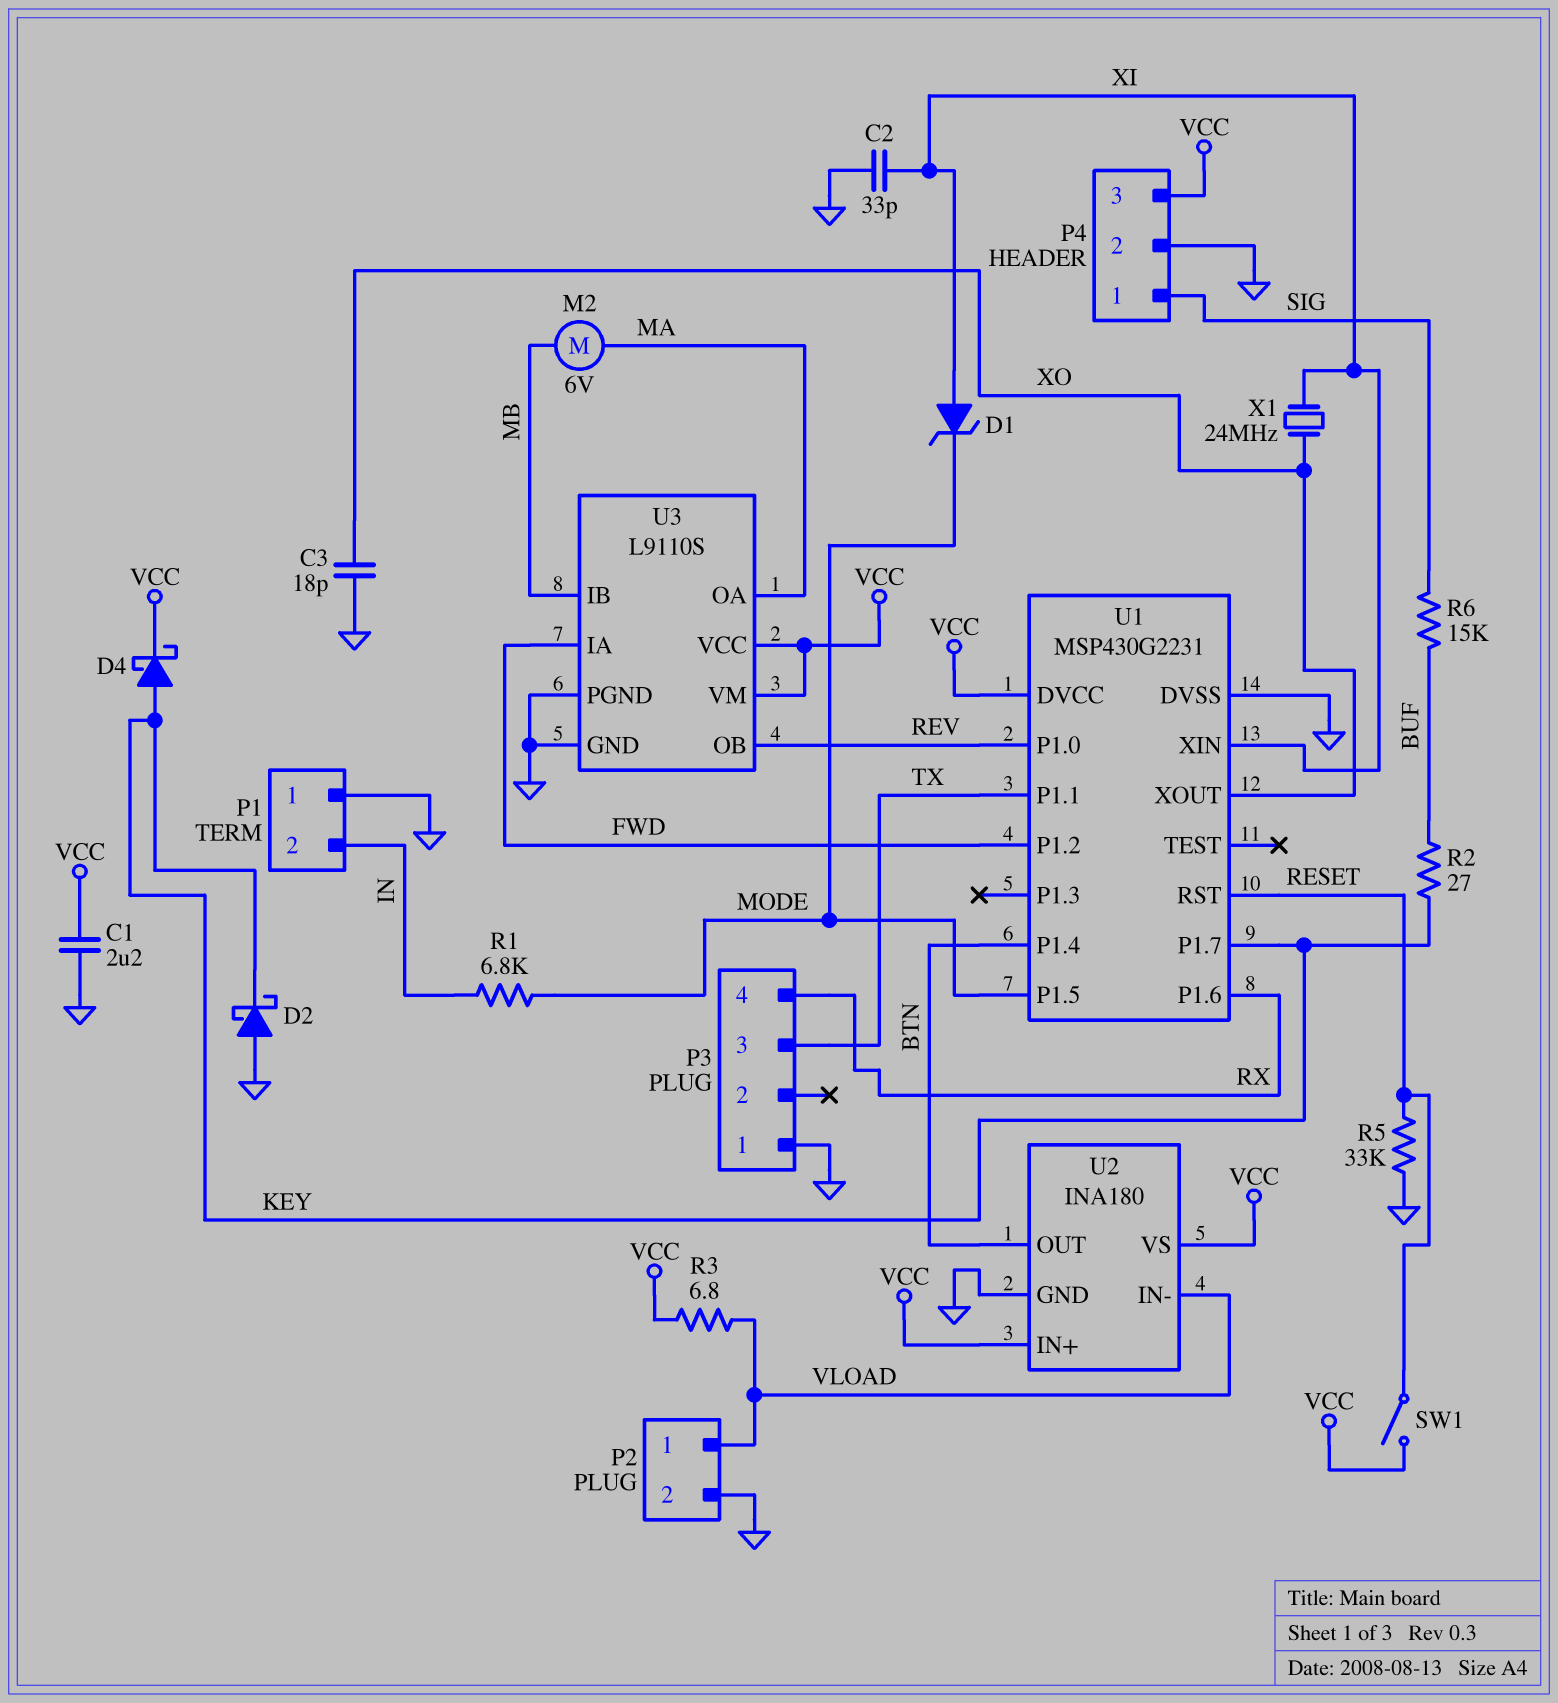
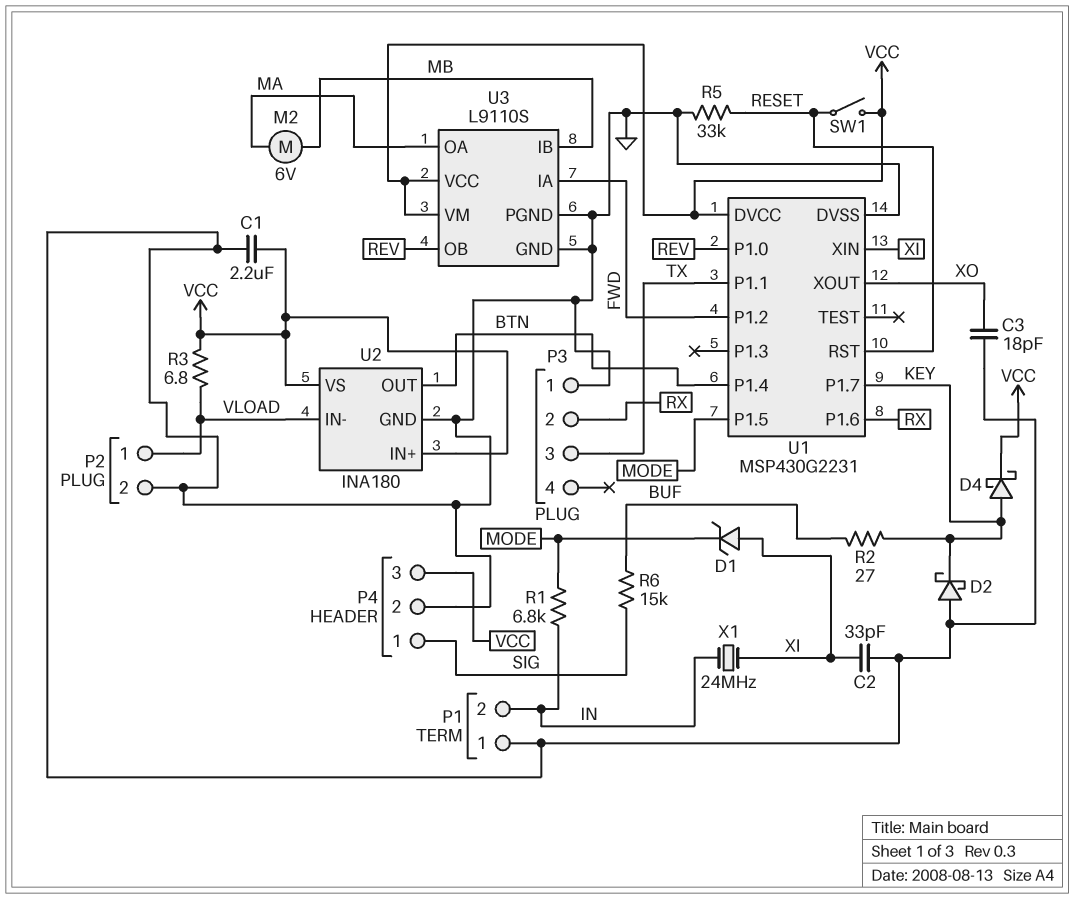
P3 pin 2: none -> RX
P3 pin 4: RX -> none
X1: 24MHz (XI, XO) -> 24MHz (IN, XI)

